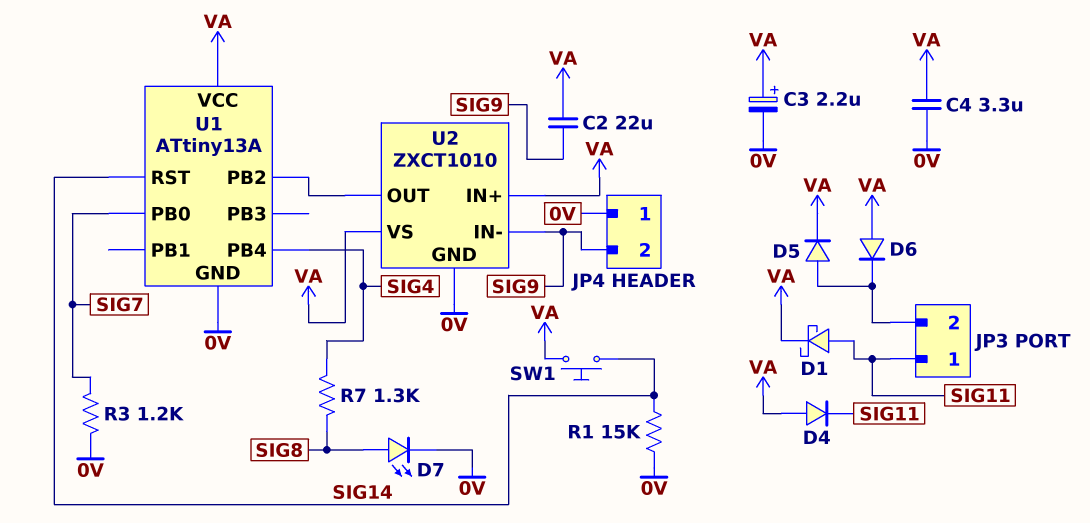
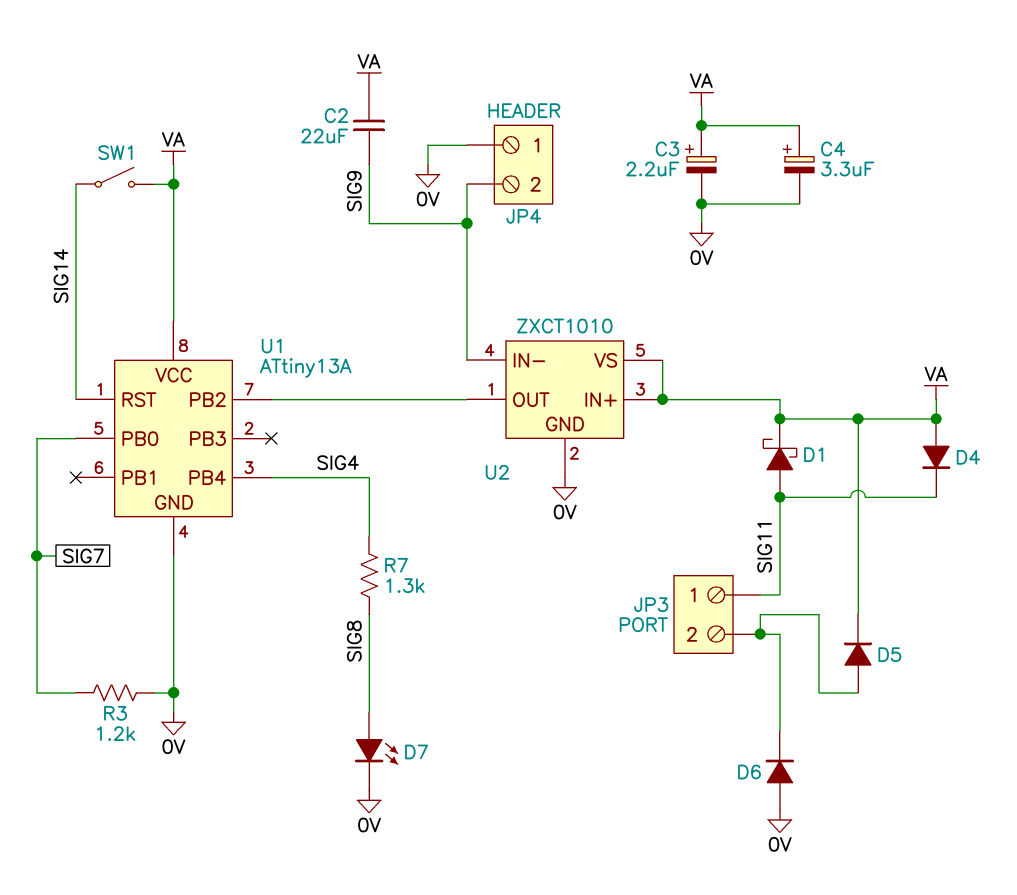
C4: 3.3uF (0V, VA) -> 3.3uF (plus VA, minus 0V)
D6: diode (A VA, K JP3/2) -> diode (A 0V, K JP3/2)
R1: 15k (0V, SIG14) -> none
SW1: button (SIG14, VA) -> switch (SIG14, VA)

